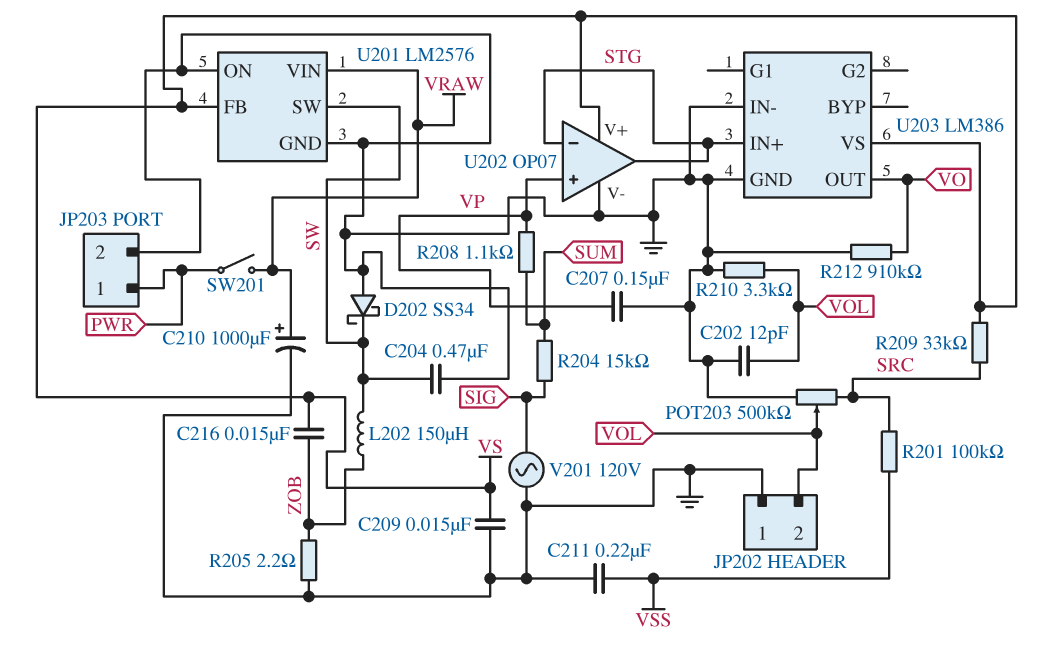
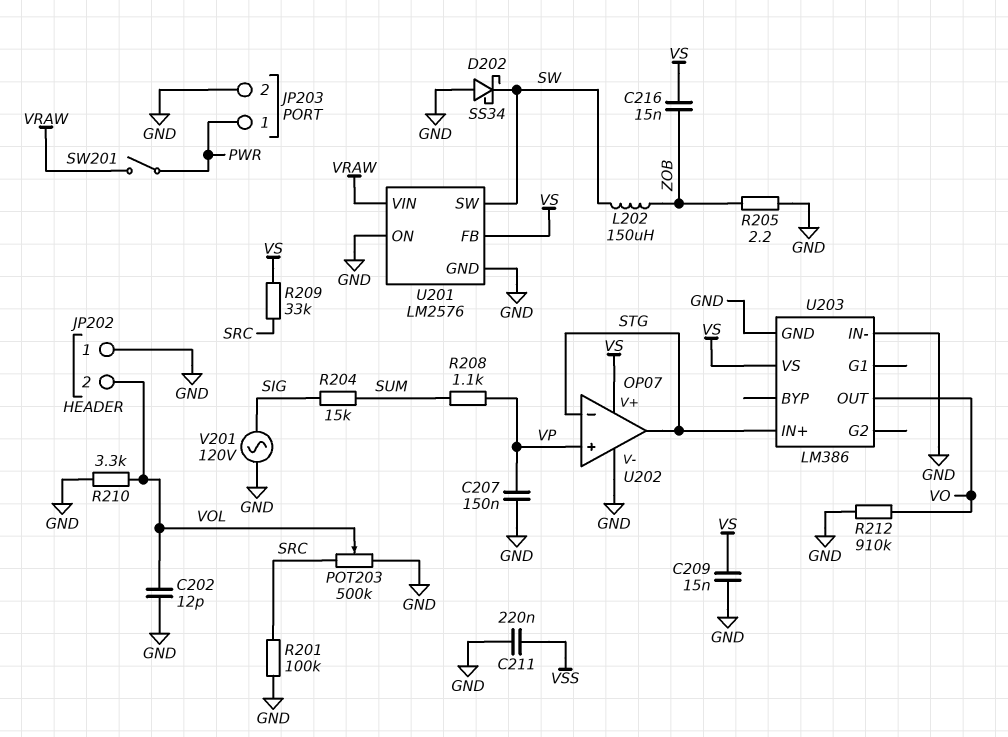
C204: 470nF (GND, SW) -> none
C210: 1000uF (plus VRAW, minus GND) -> none
R201: 100k (SRC, VSS) -> 100k (GND, SRC)

